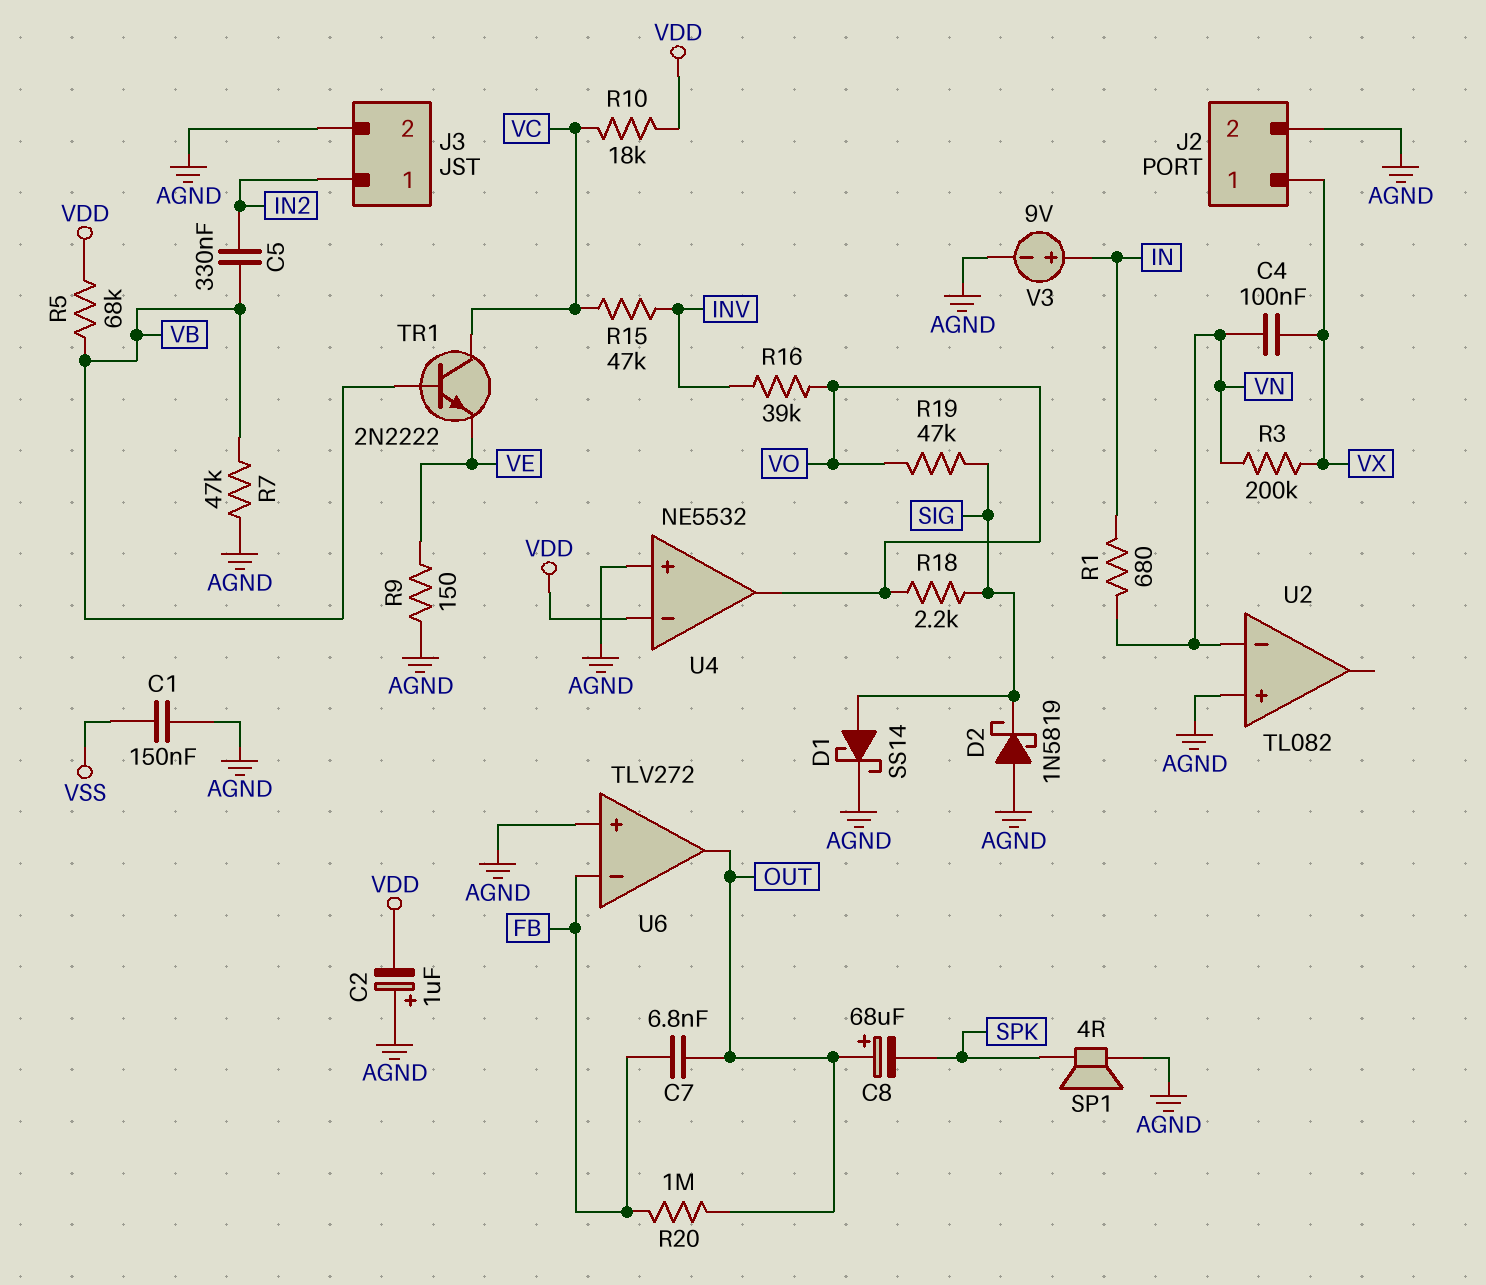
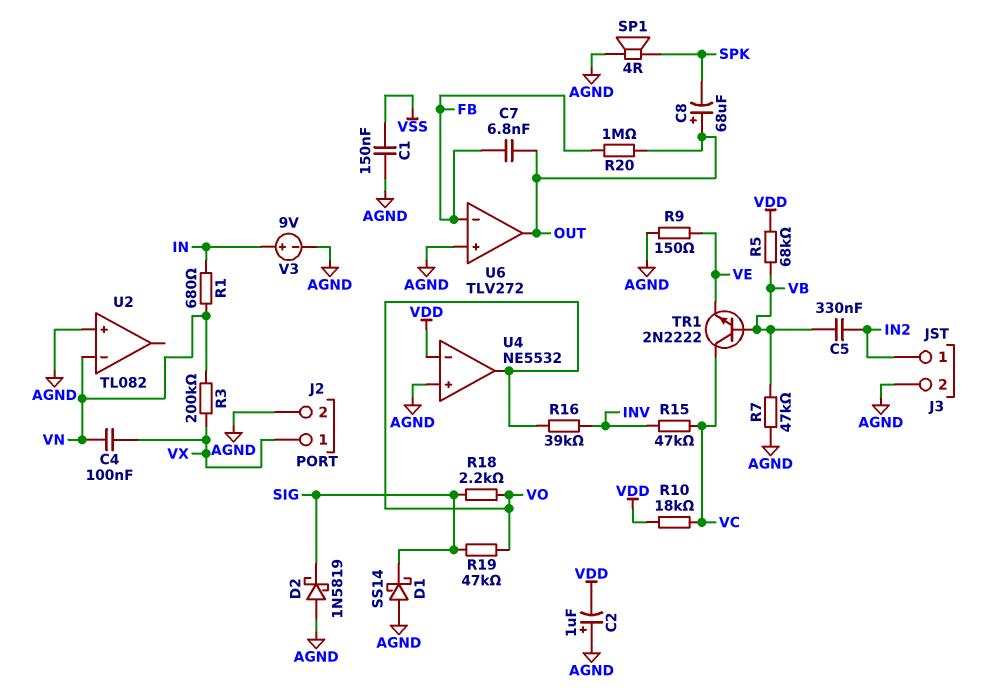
D1: schottky SS14 (A SIG, K AGND) -> schottky SS14 (A AGND, K SIG)

